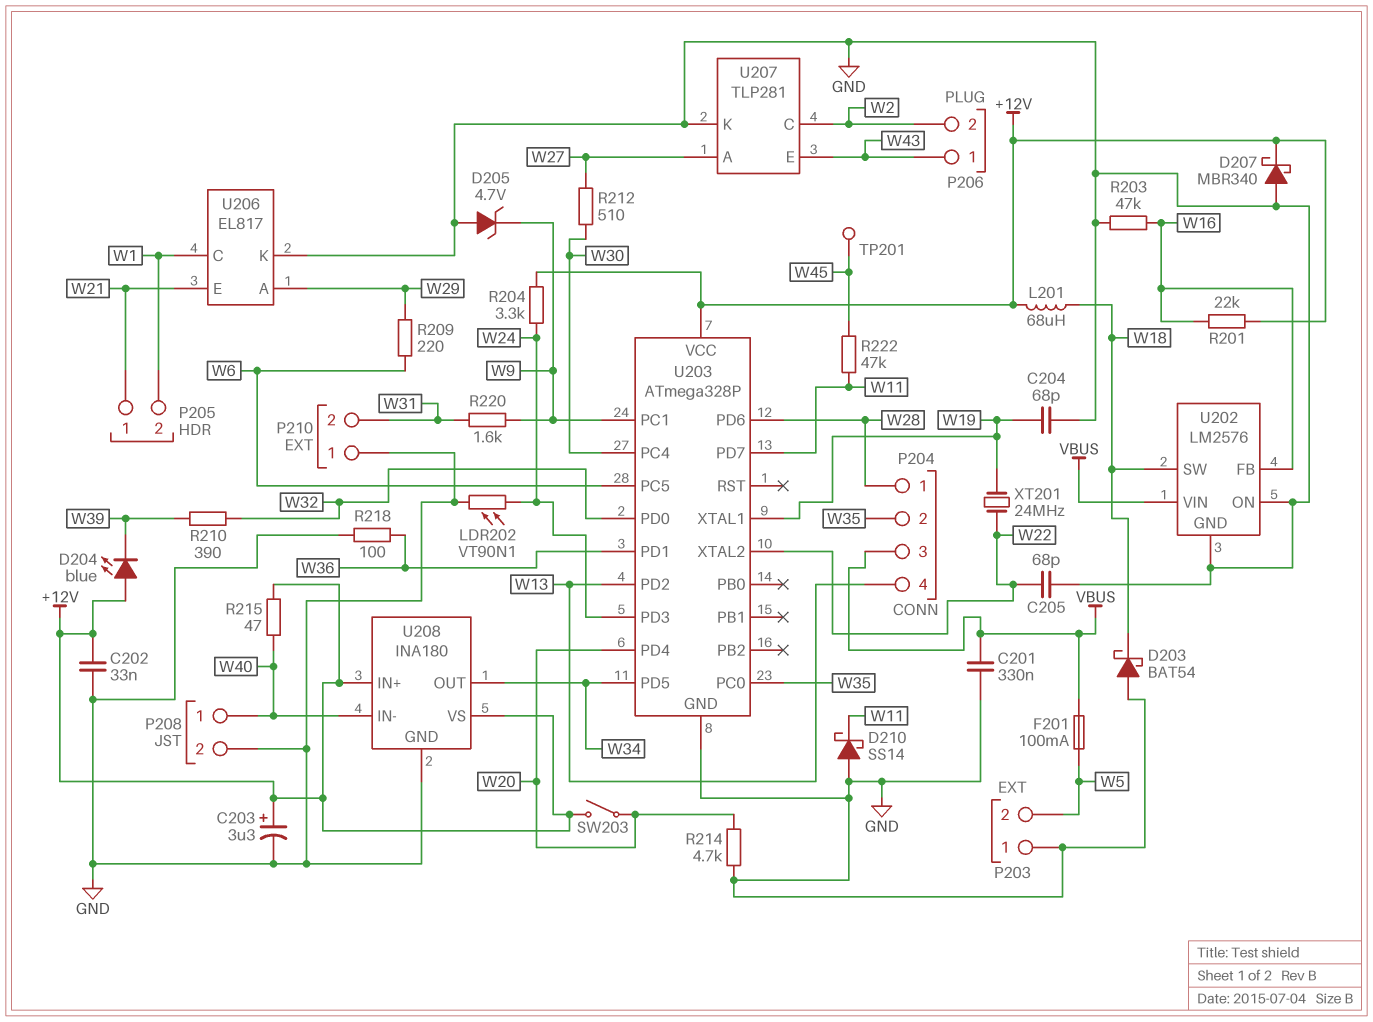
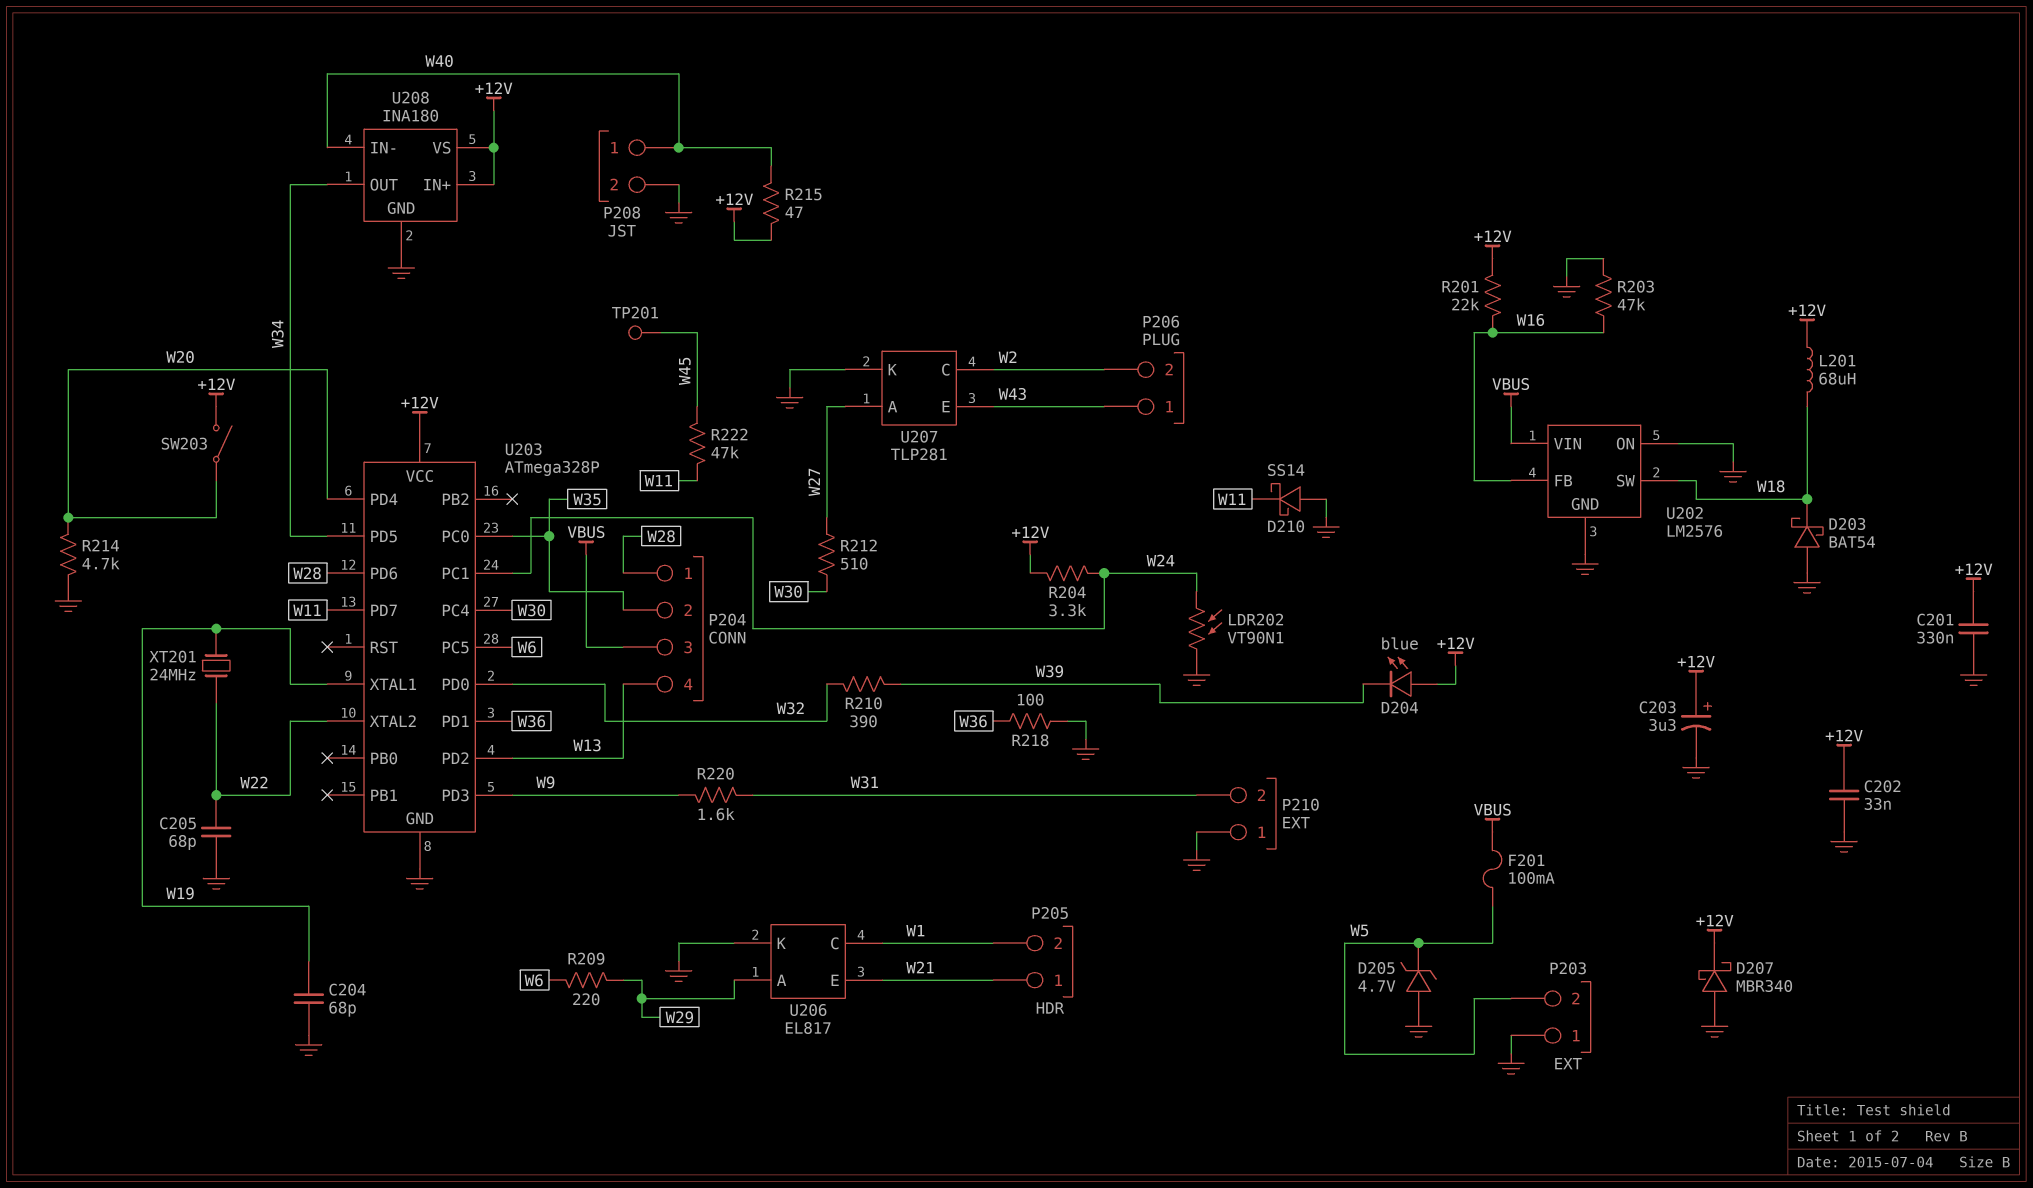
C201: 330nF (GND, VBUS) -> 330nF (+12V, GND)
D205: zener 4.7V (A GND, K W9) -> zener 4.7V (A GND, K W5)
U203 pin PC1: W9 -> W24
U203 pin PD3: W24 -> W9

